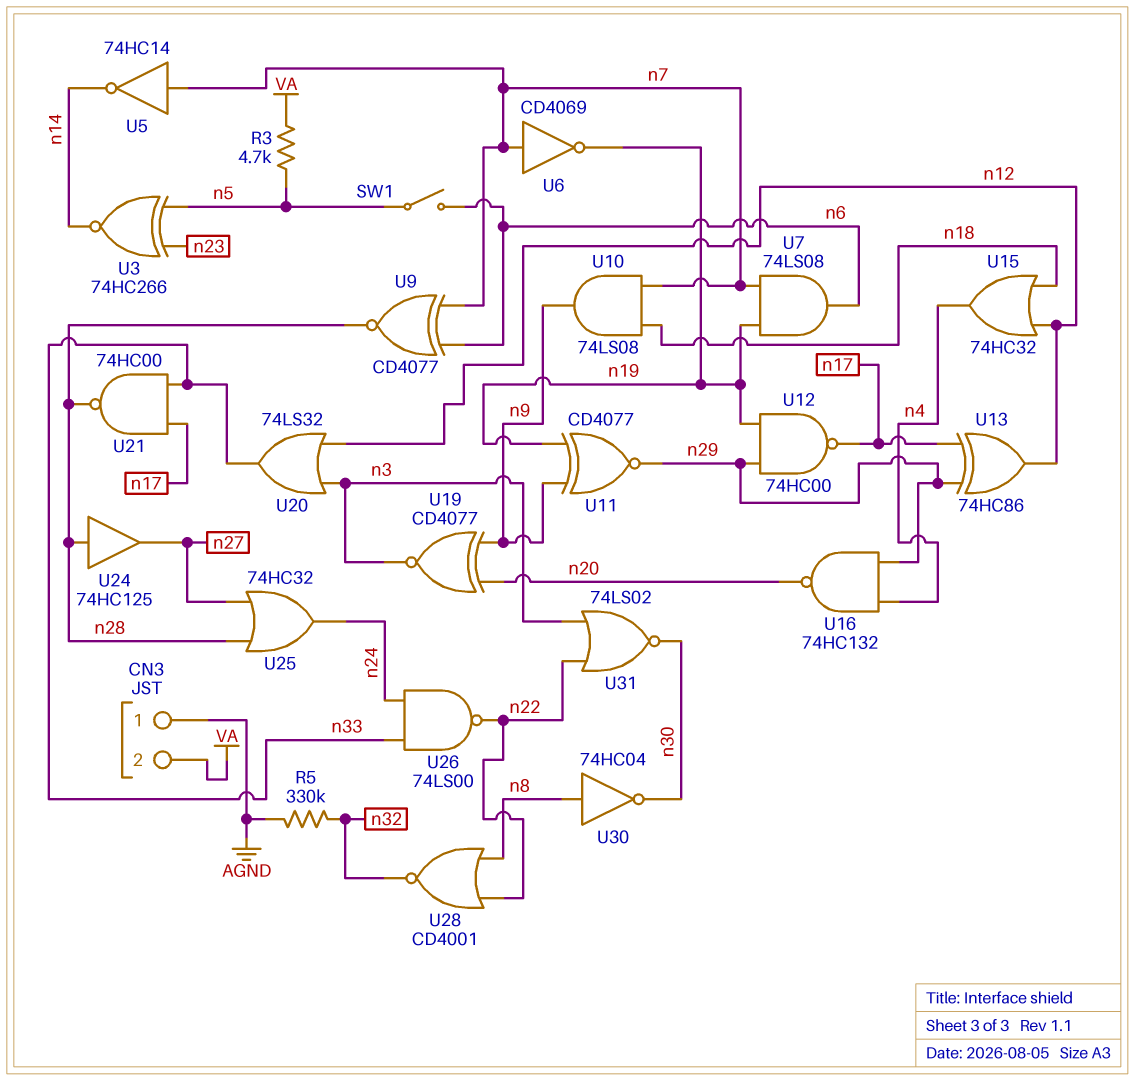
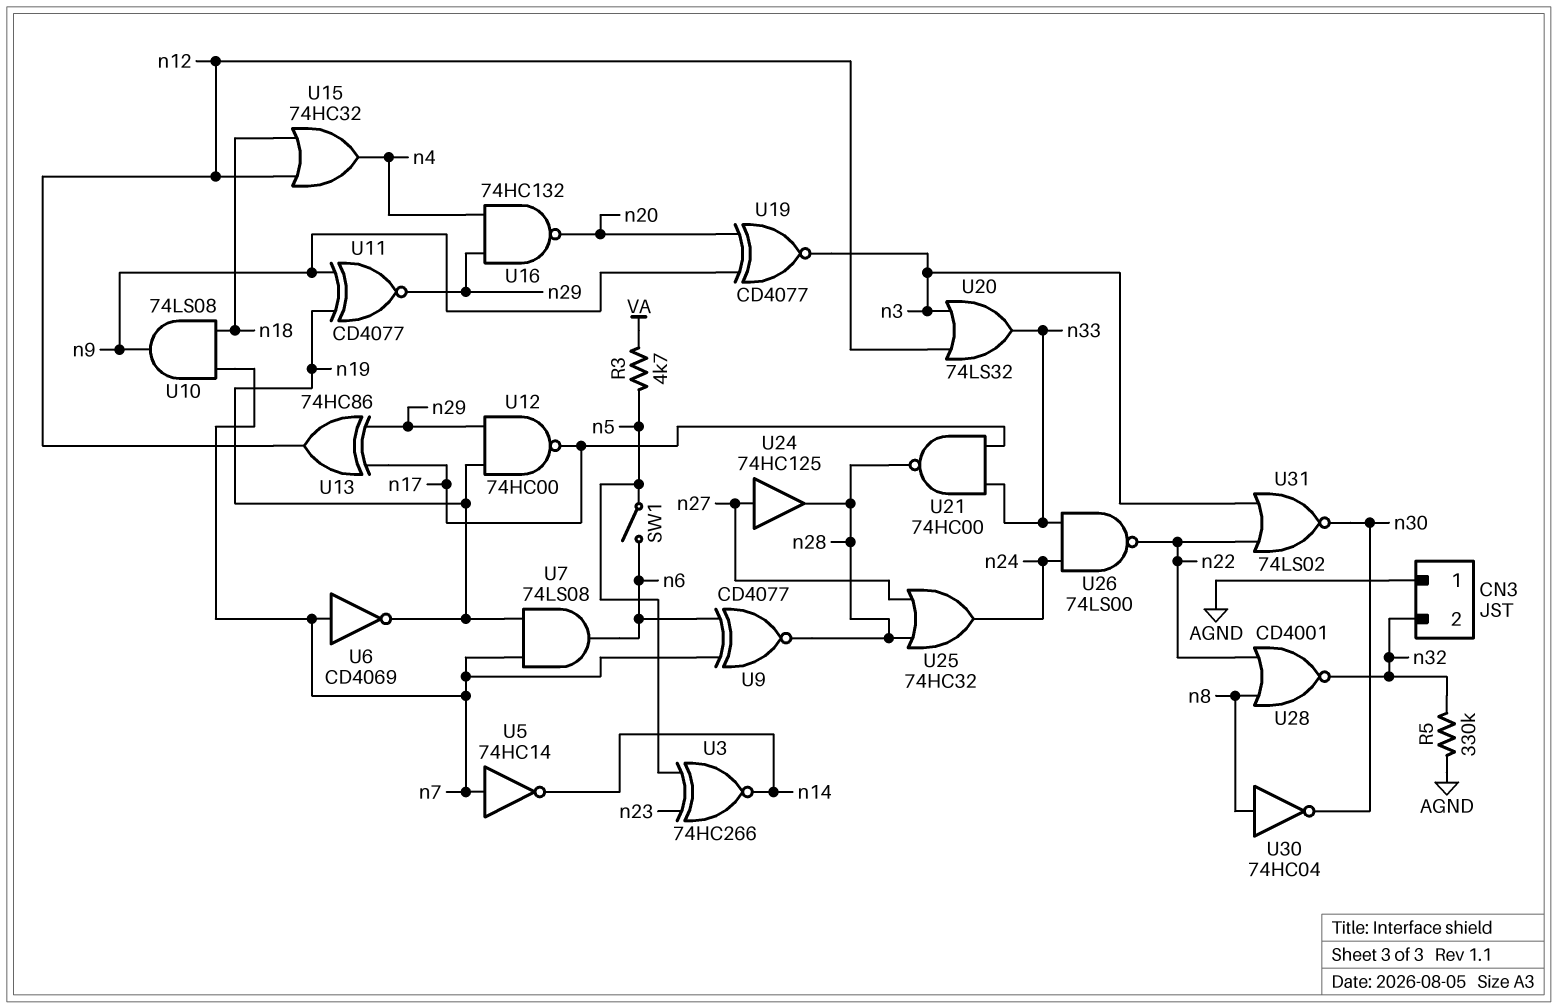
CN3 pin 2: VA -> n32
U24: buffer 74HC125 (in n28, out n27) -> buffer 74HC125 (in n27, out n28)

